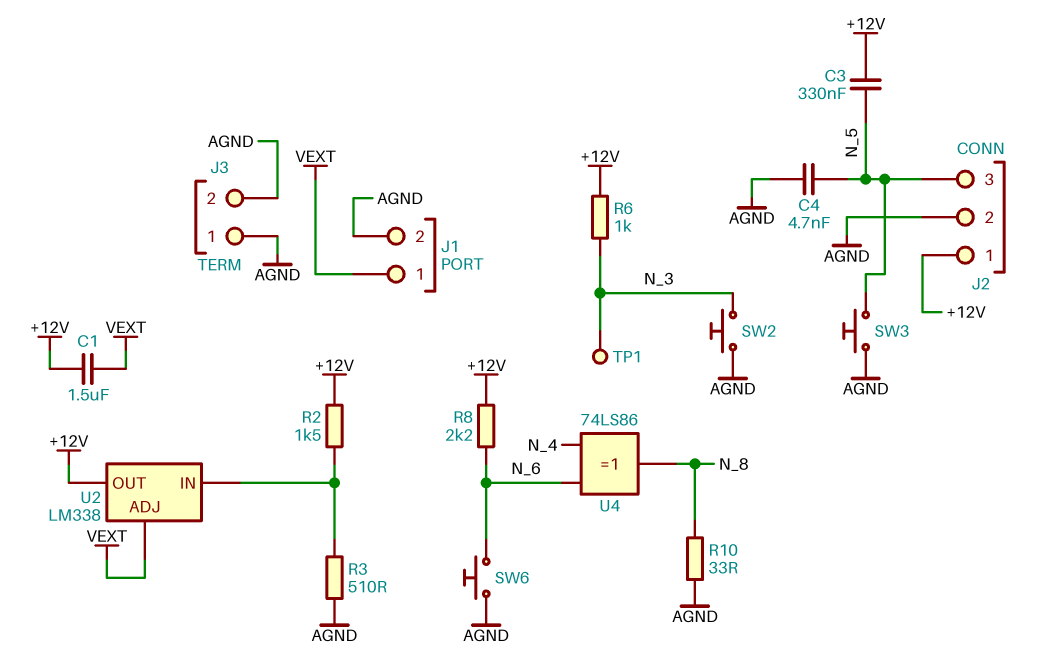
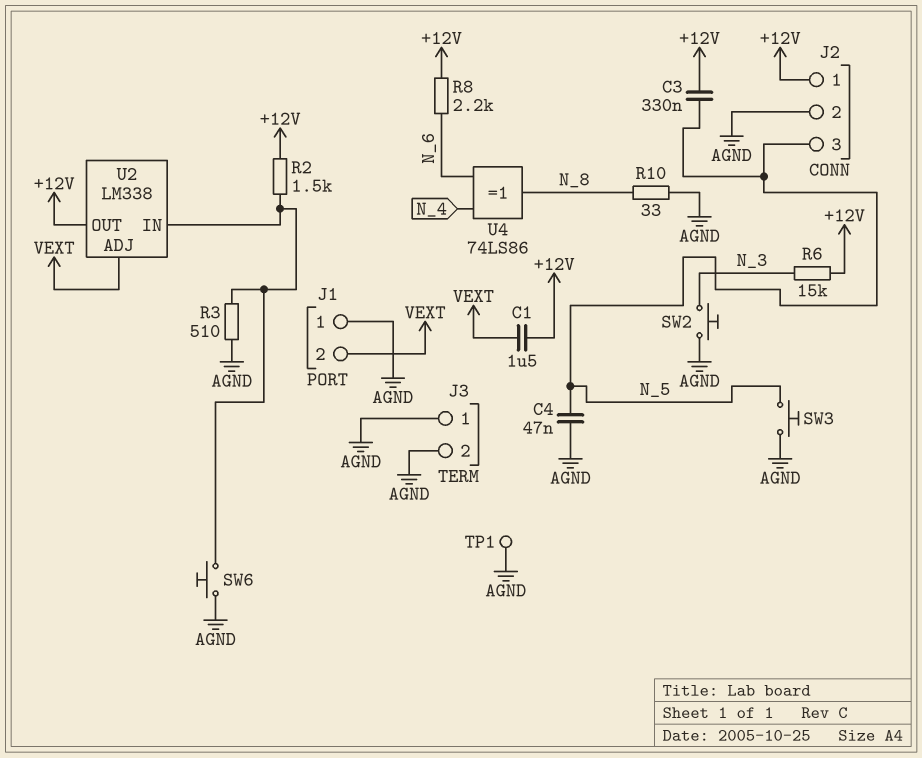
C4: 4.7nF (AGND, N_5) -> 47nF (AGND, N_5)
J1 pin 1: VEXT -> AGND
J1 pin 2: AGND -> VEXT
R6: 1k (+12V, N_3) -> 15k (+12V, N_3)
SW6: button (AGND, N_6) -> button (AGND, U2/IN)
TP1: test point (N_3) -> test point (AGND)

